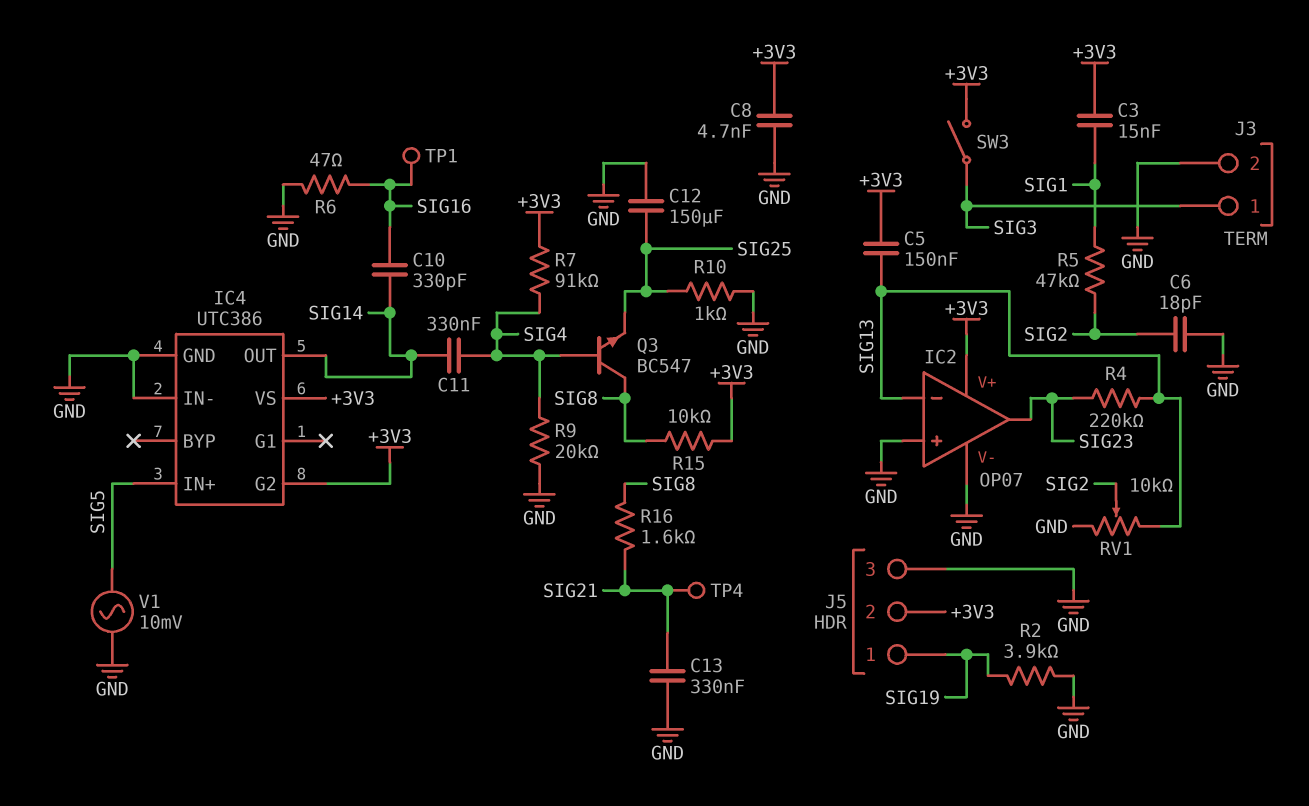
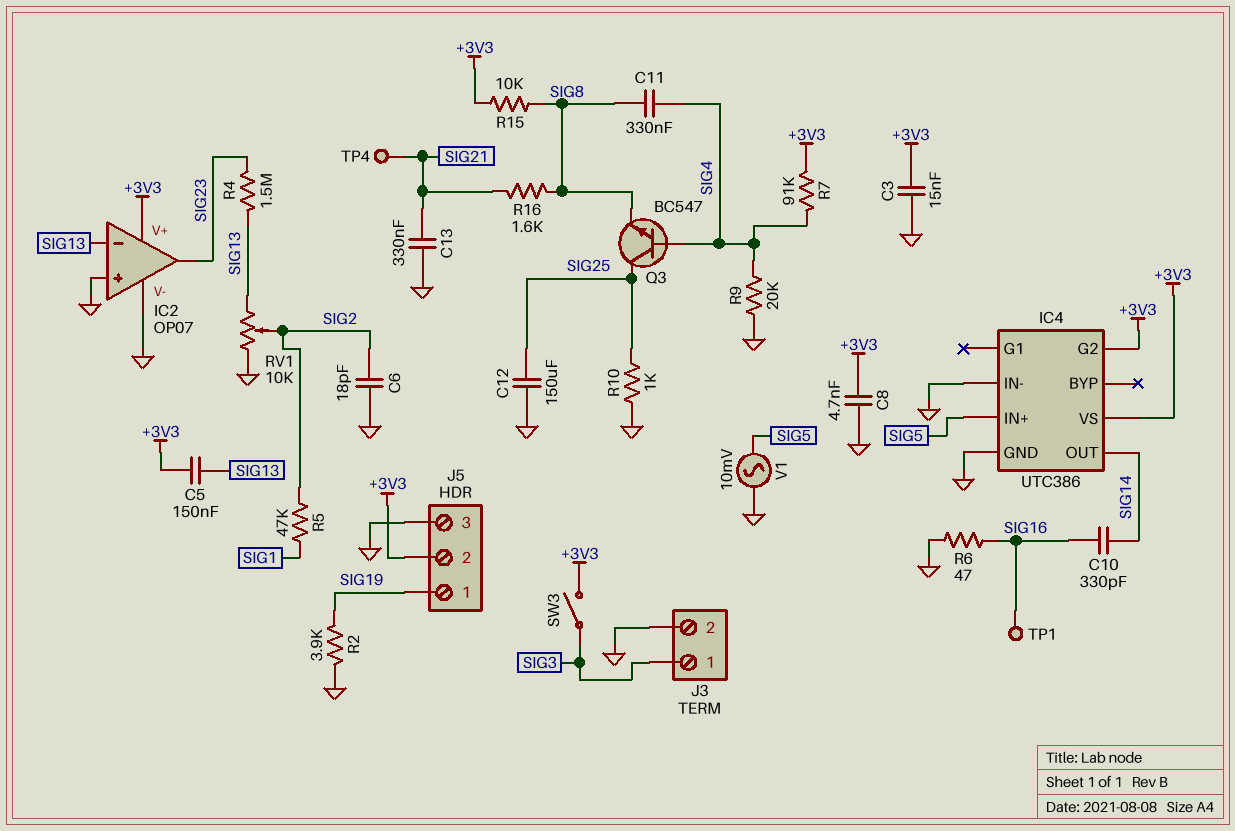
C3: 15nF (+3V3, SIG1) -> 15nF (+3V3, GND)
C11: 330nF (SIG4, SIG14) -> 330nF (SIG4, SIG8)
Q3: NPN BC547 (B SIG4, C SIG8, E SIG25) -> NPN BC547 (B SIG4, C SIG25, E SIG8)
R4: 220k (SIG13, SIG23) -> 1.5M (SIG13, SIG23)

